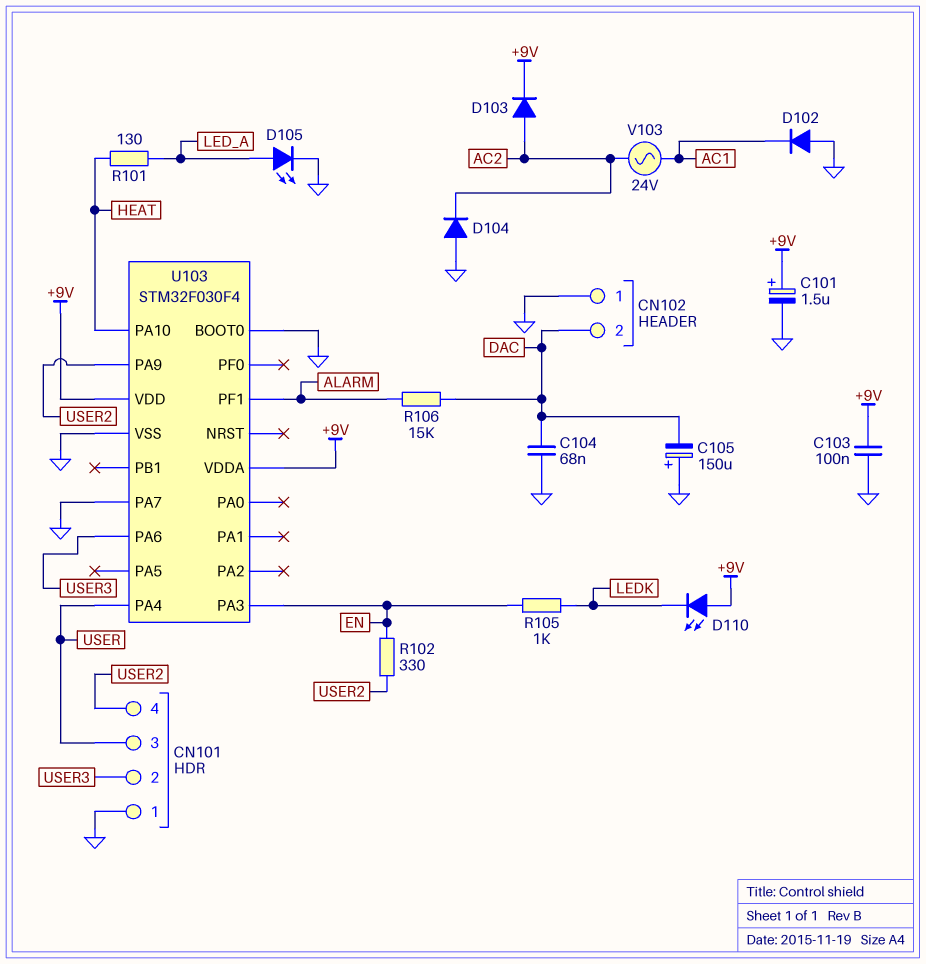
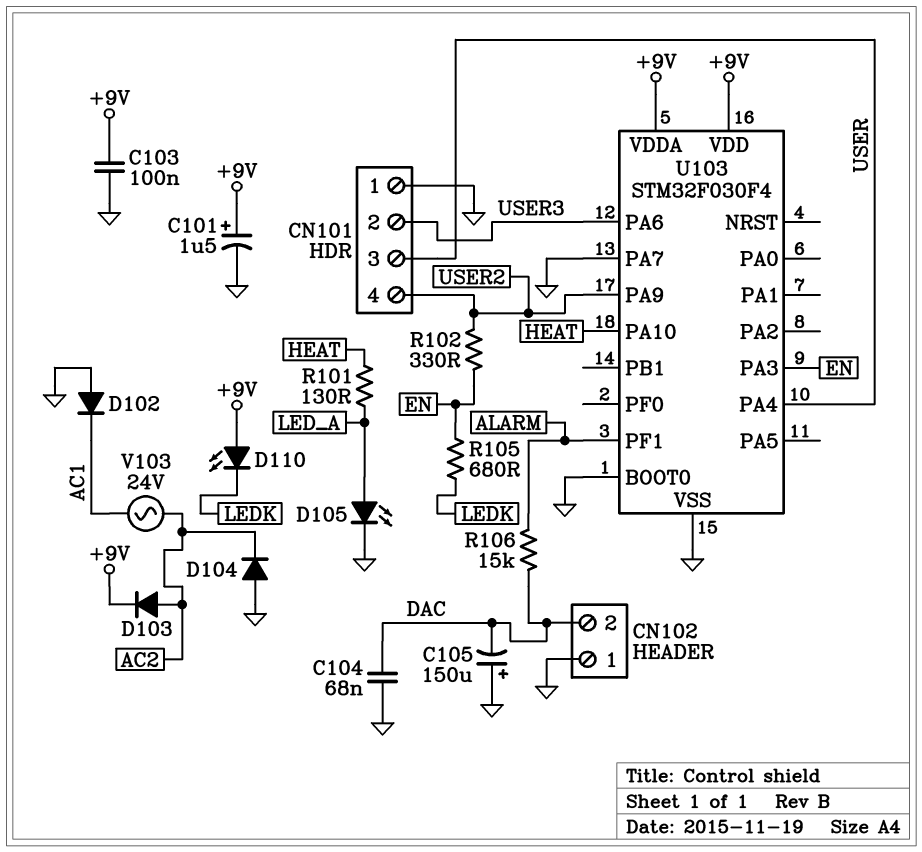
R105: 1k (EN, LEDK) -> 680 (EN, LEDK)

